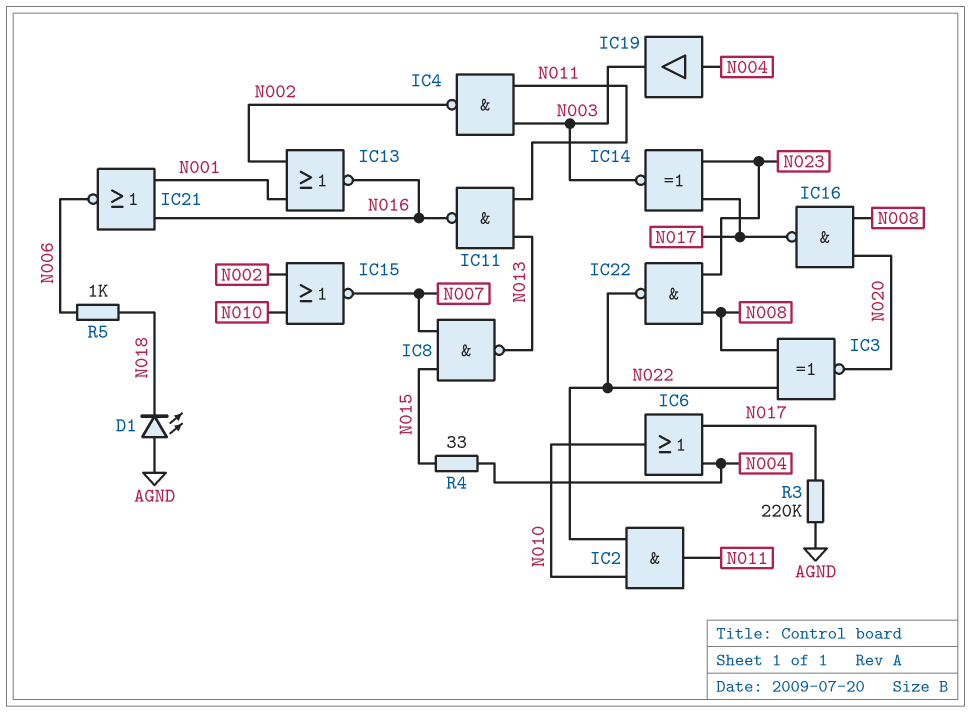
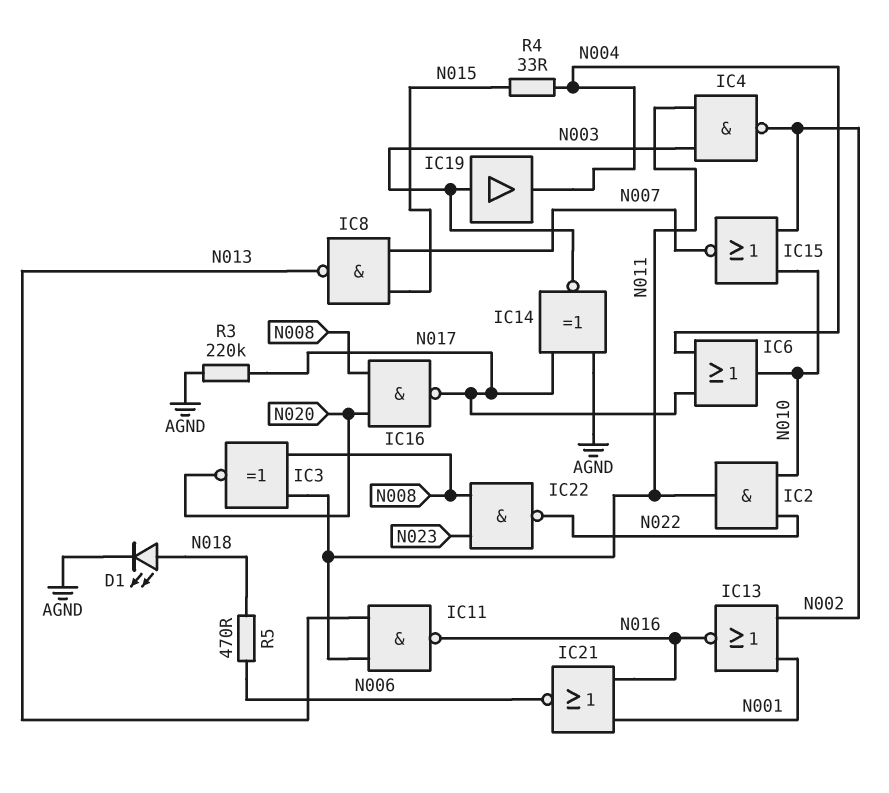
D1: LED (A AGND, K N018) -> LED (A N018, K AGND)
IC3: XNOR (in N008, in N022, out N020) -> XNOR (in N008, in N011, out N020)
IC14: XNOR (in N017, in N023, out N003) -> XNOR (in AGND, in N017, out N003)
IC19: buffer (in N004, out N003) -> buffer (in N003, out N004)
R5: 1k (N006, N018) -> 470 (N006, N018)

